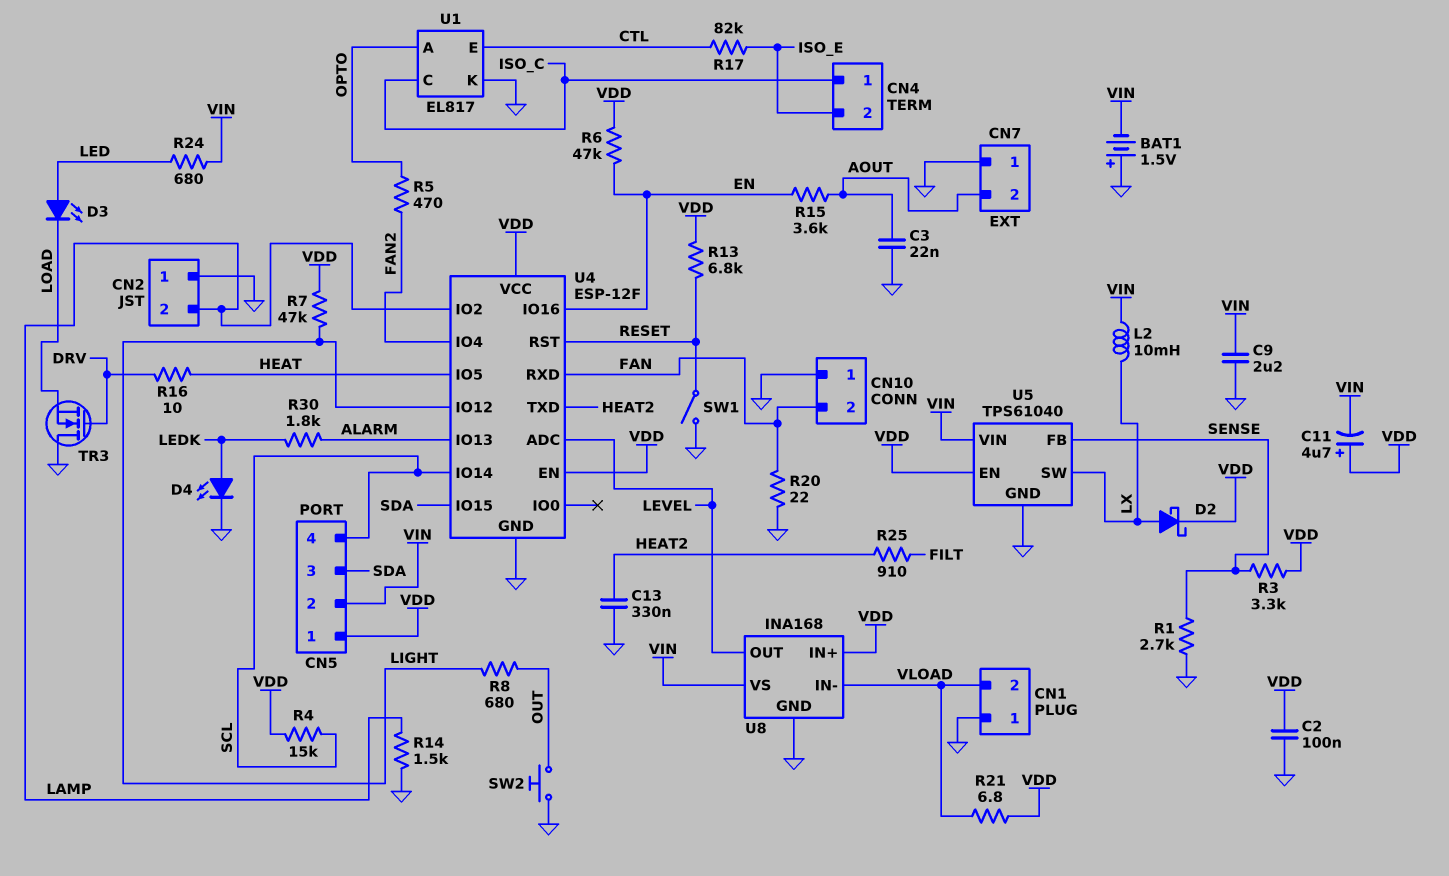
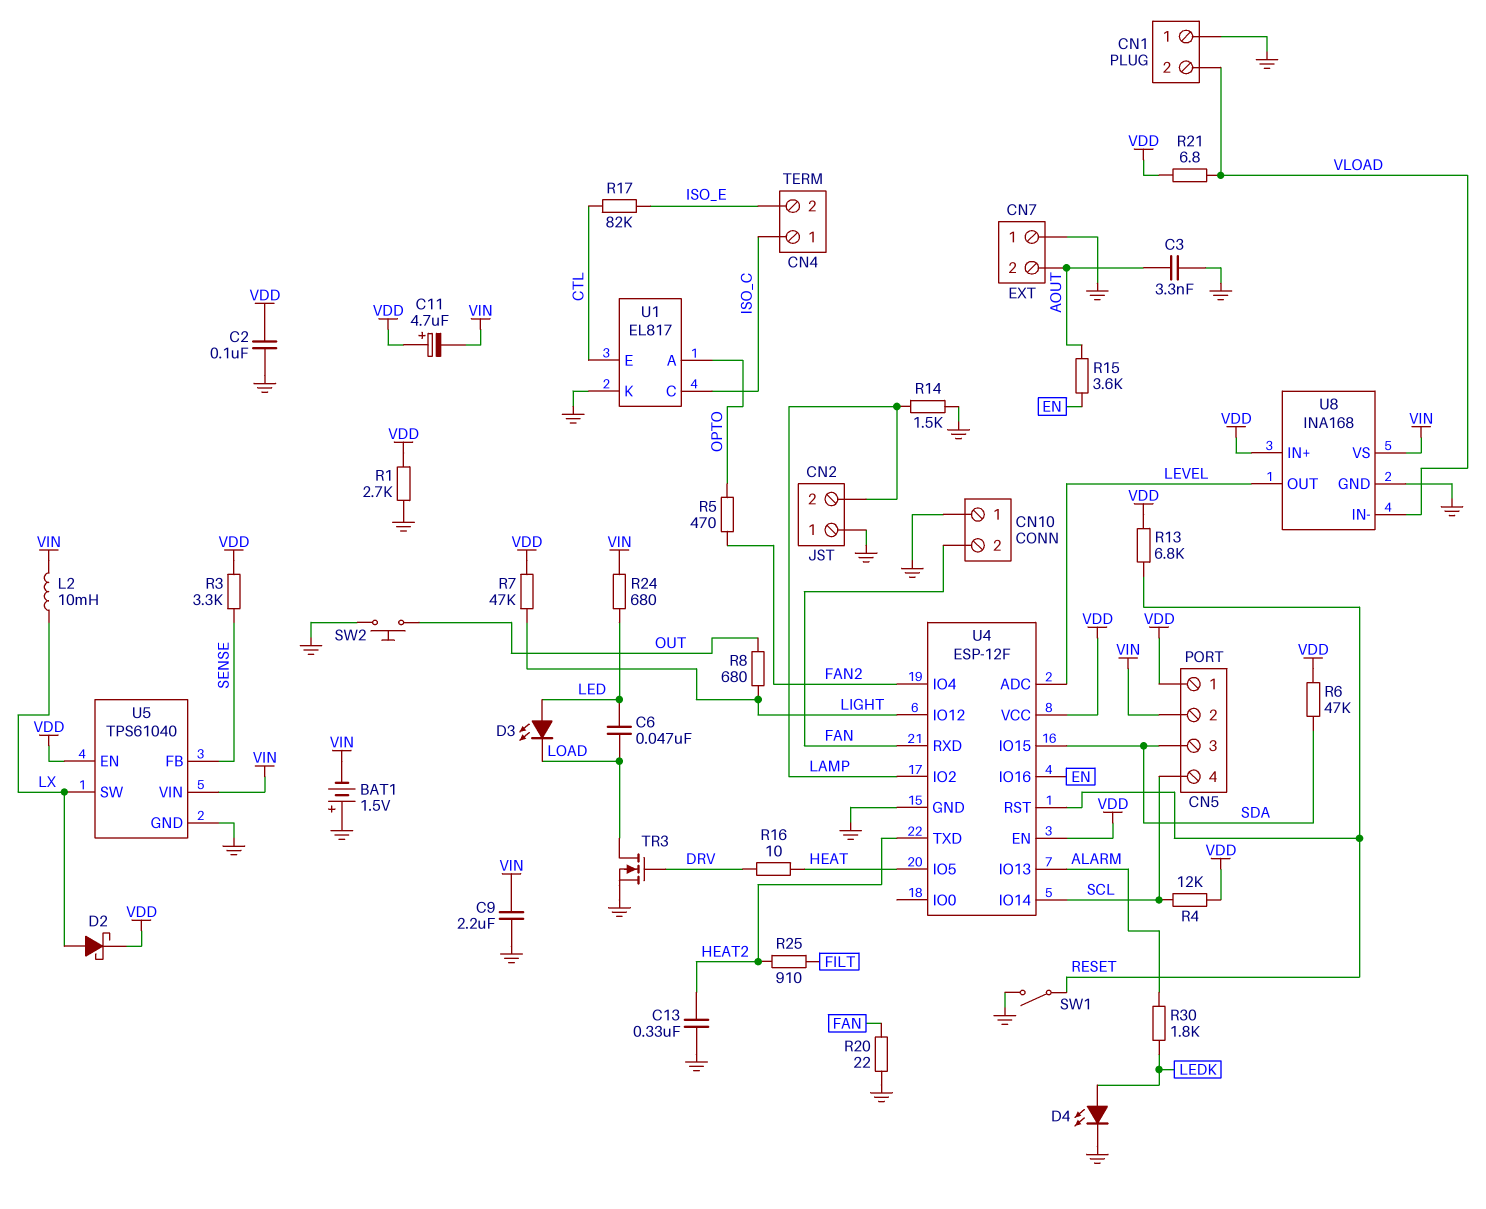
C3: 22nF (AOUT, GND) -> 3.3nF (AOUT, GND)
C6: none -> 47nF (LED, LOAD)
R1: 2.7k (GND, SENSE) -> 2.7k (GND, VDD)
R4: 15k (SCL, VDD) -> 12k (SCL, VDD)
R6: 47k (EN, VDD) -> 47k (SDA, VDD)
TR3: NMOS (G DRV, D GND, S LOAD) -> NMOS (G DRV, D LOAD, S GND)

